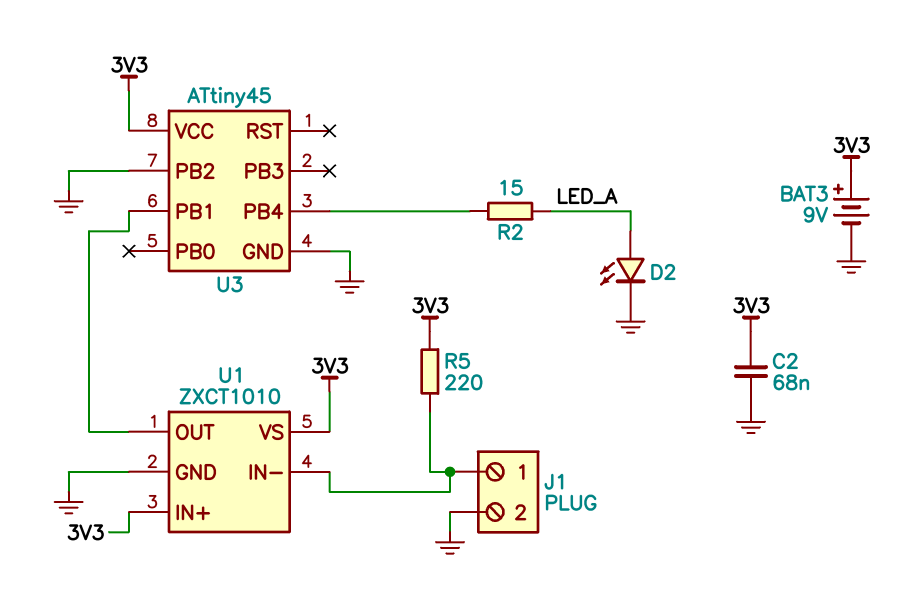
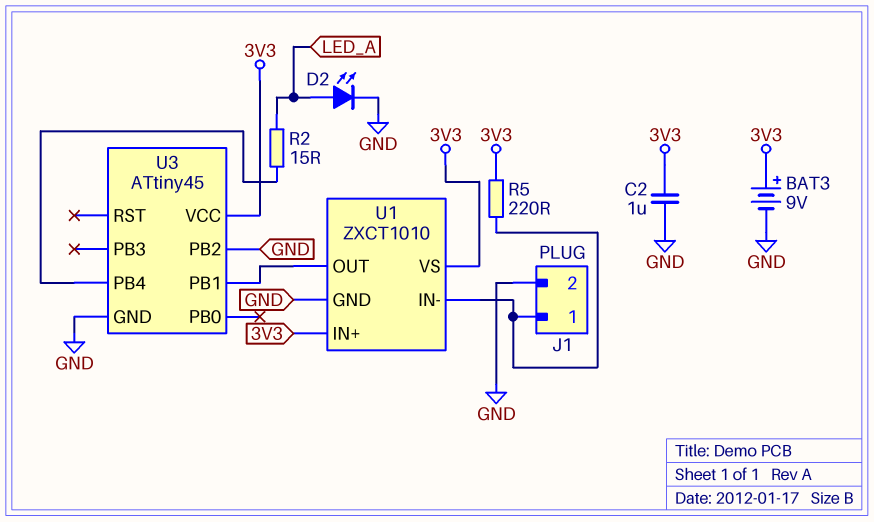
C2: 68nF (3V3, GND) -> 1uF (3V3, GND)

